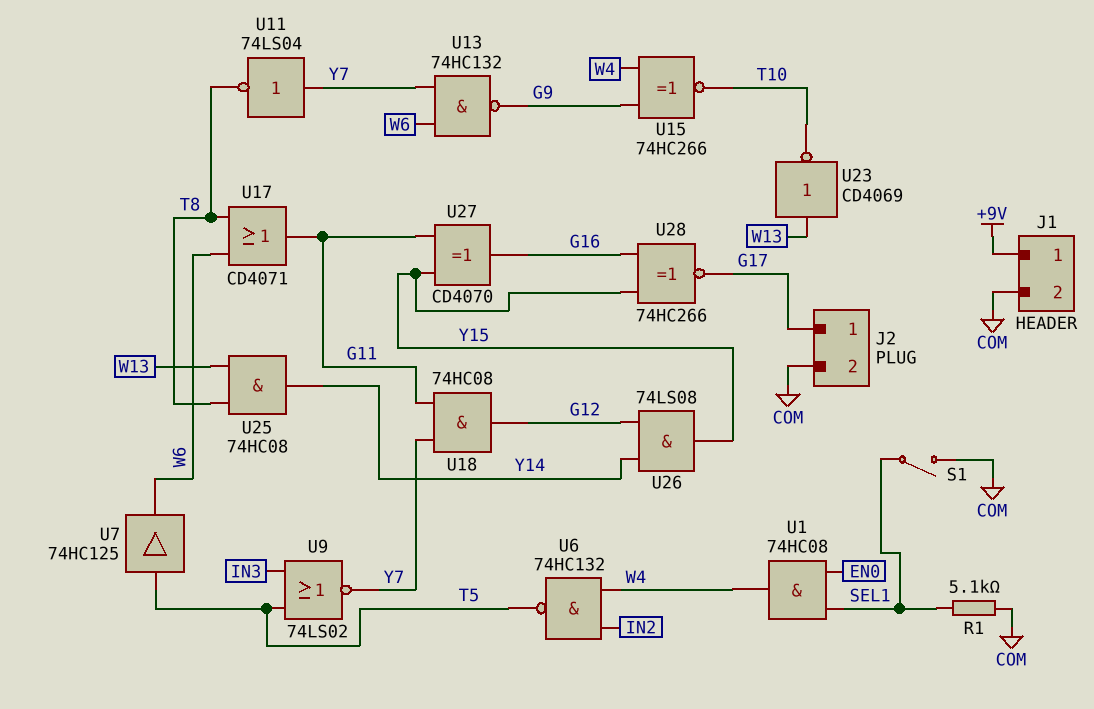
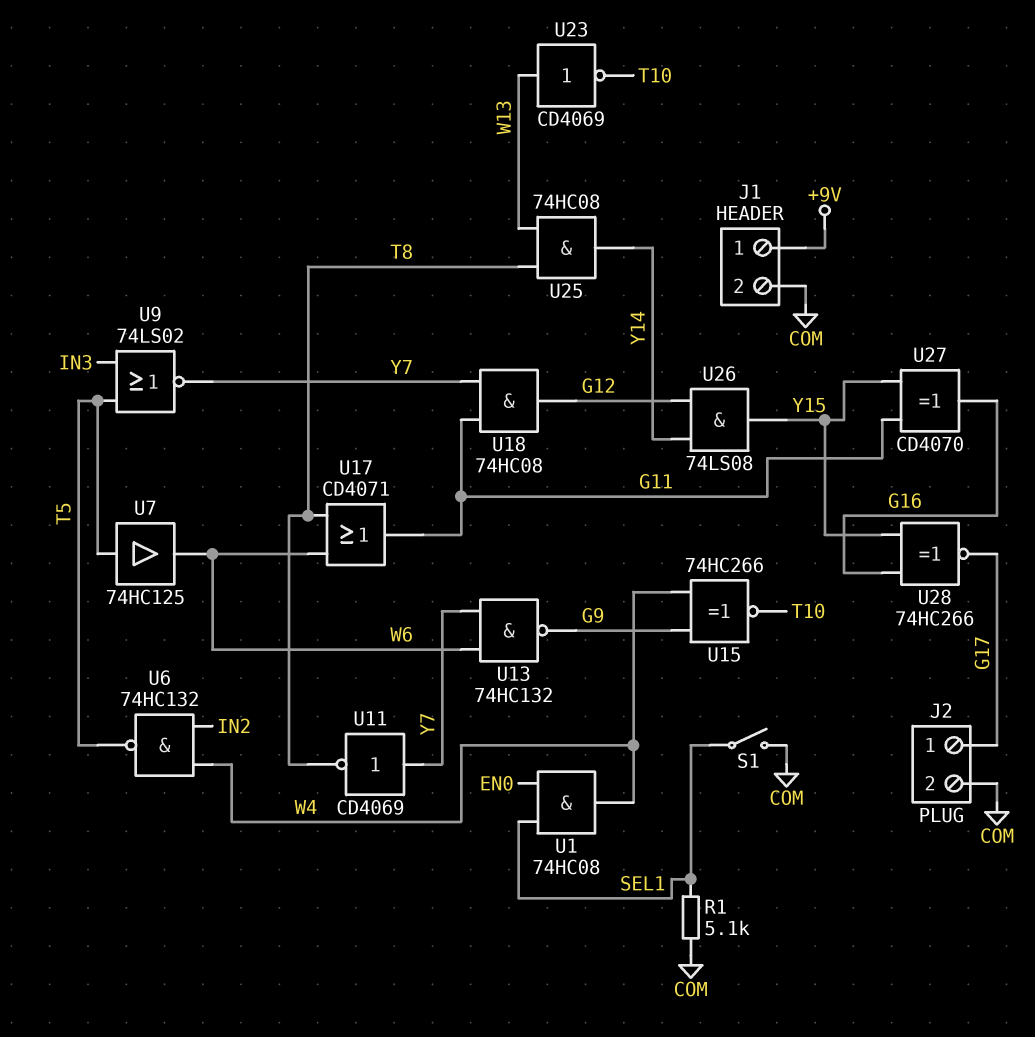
U11: NOT 74LS04 (in Y7, out T8) -> NOT CD4069 (in Y7, out T8)

